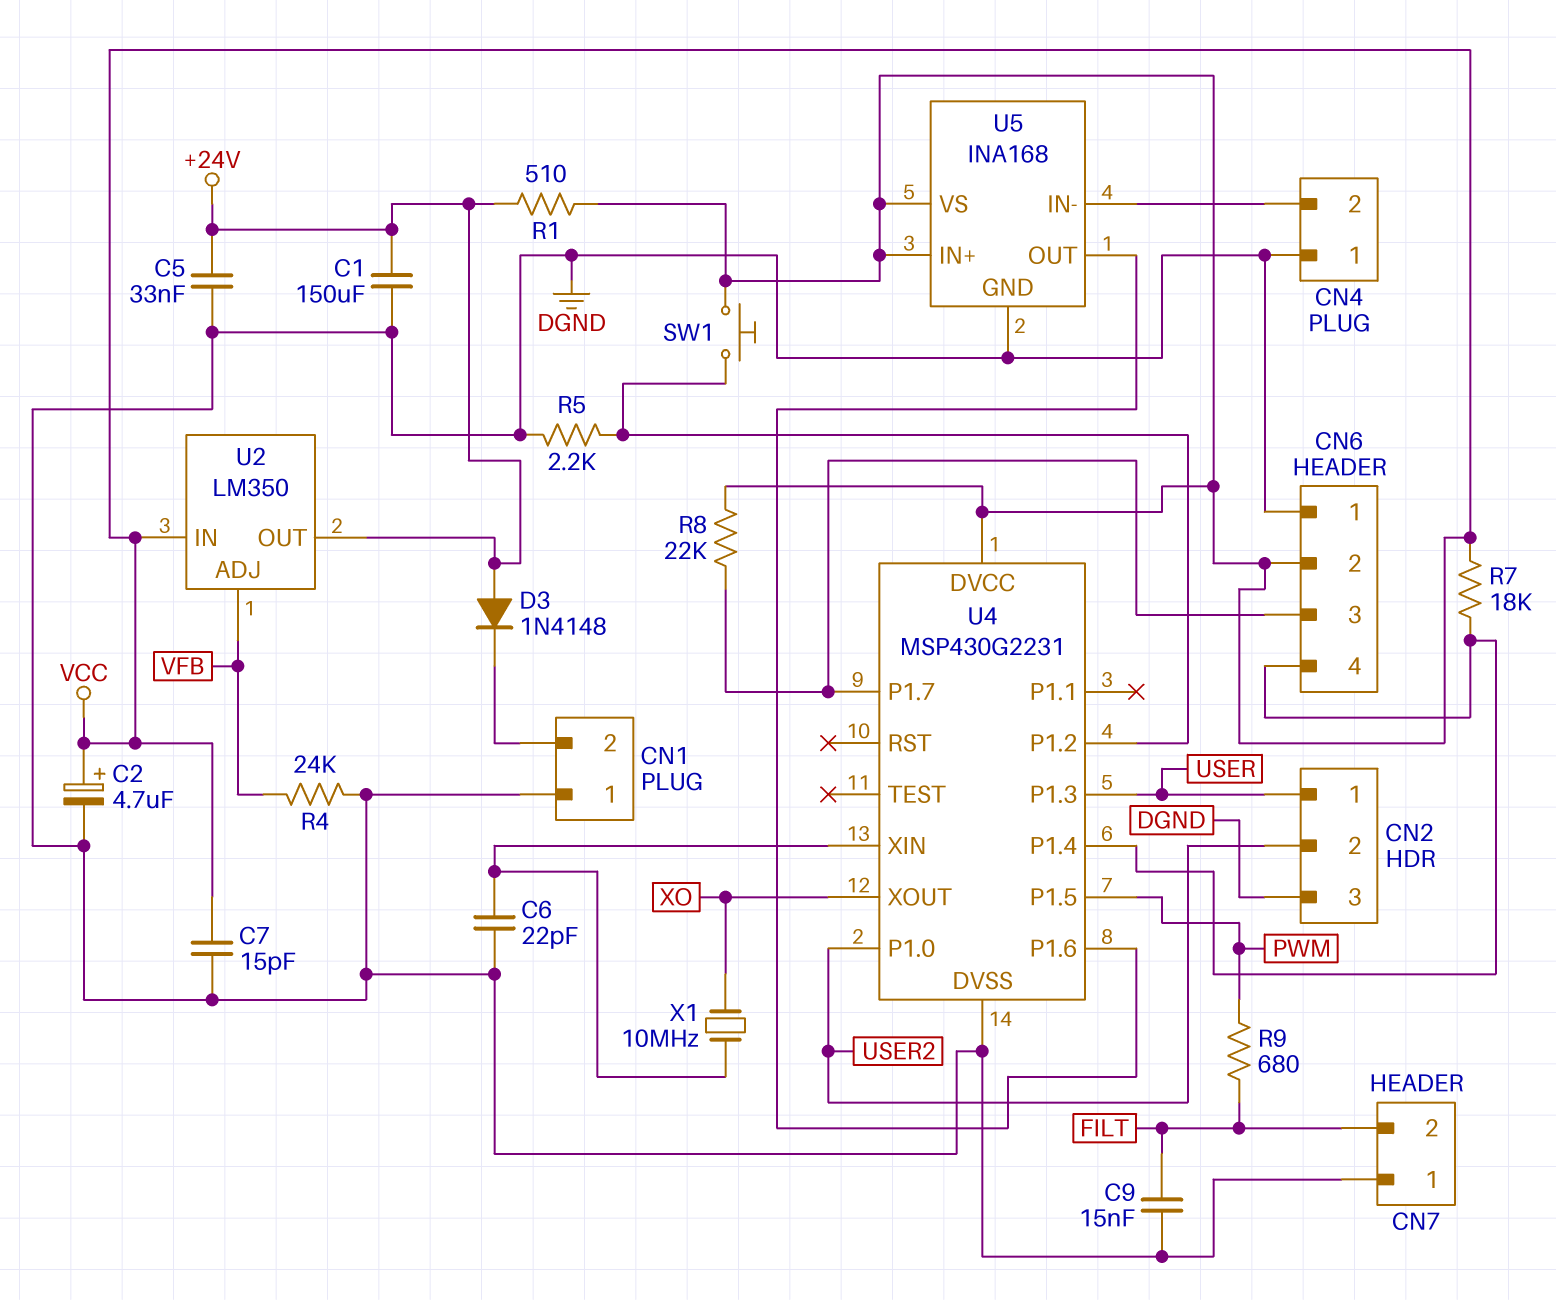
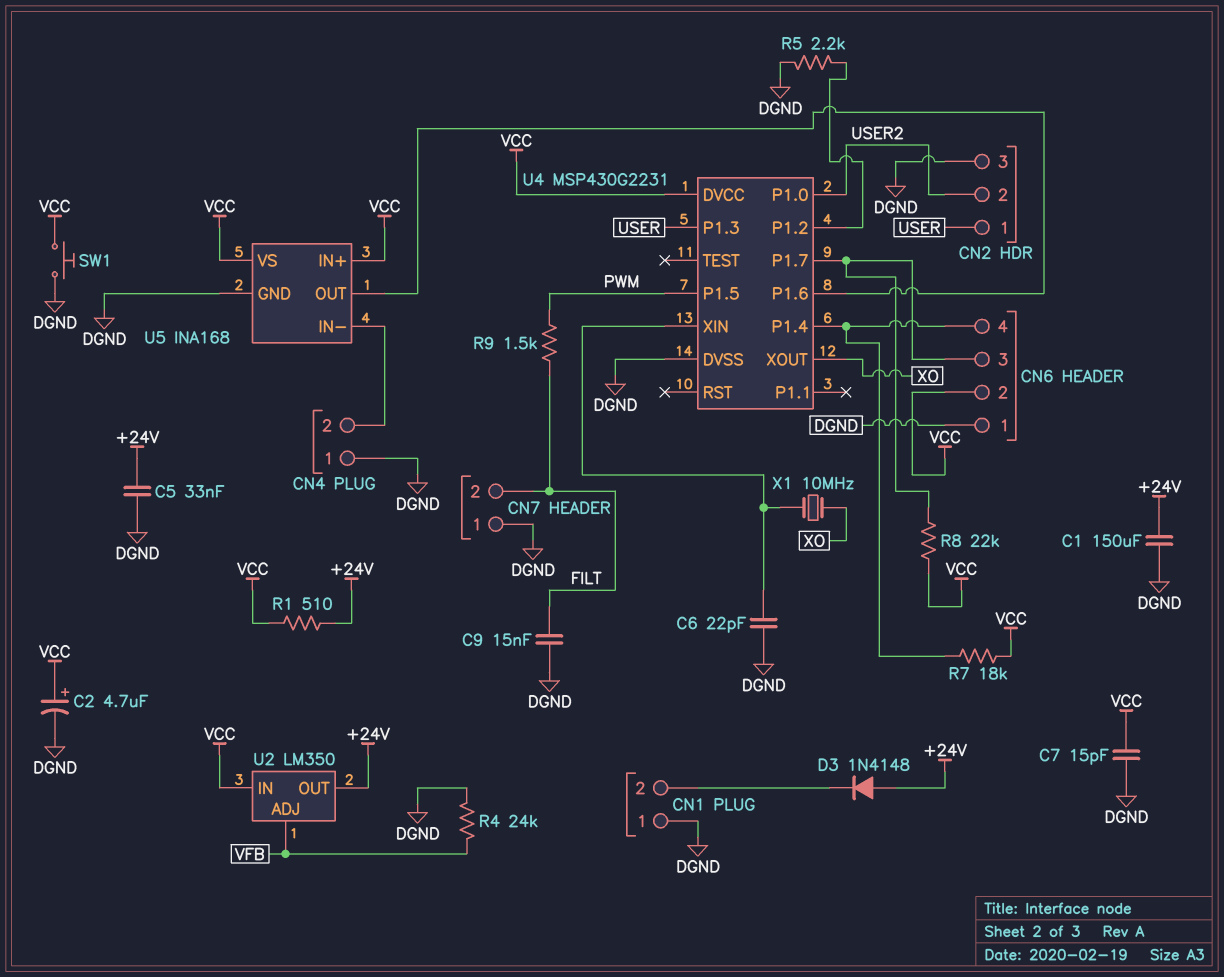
R9: 680 (FILT, PWM) -> 1.5k (FILT, PWM)
SW1: button (U4/P1.2, VCC) -> button (DGND, VCC)

